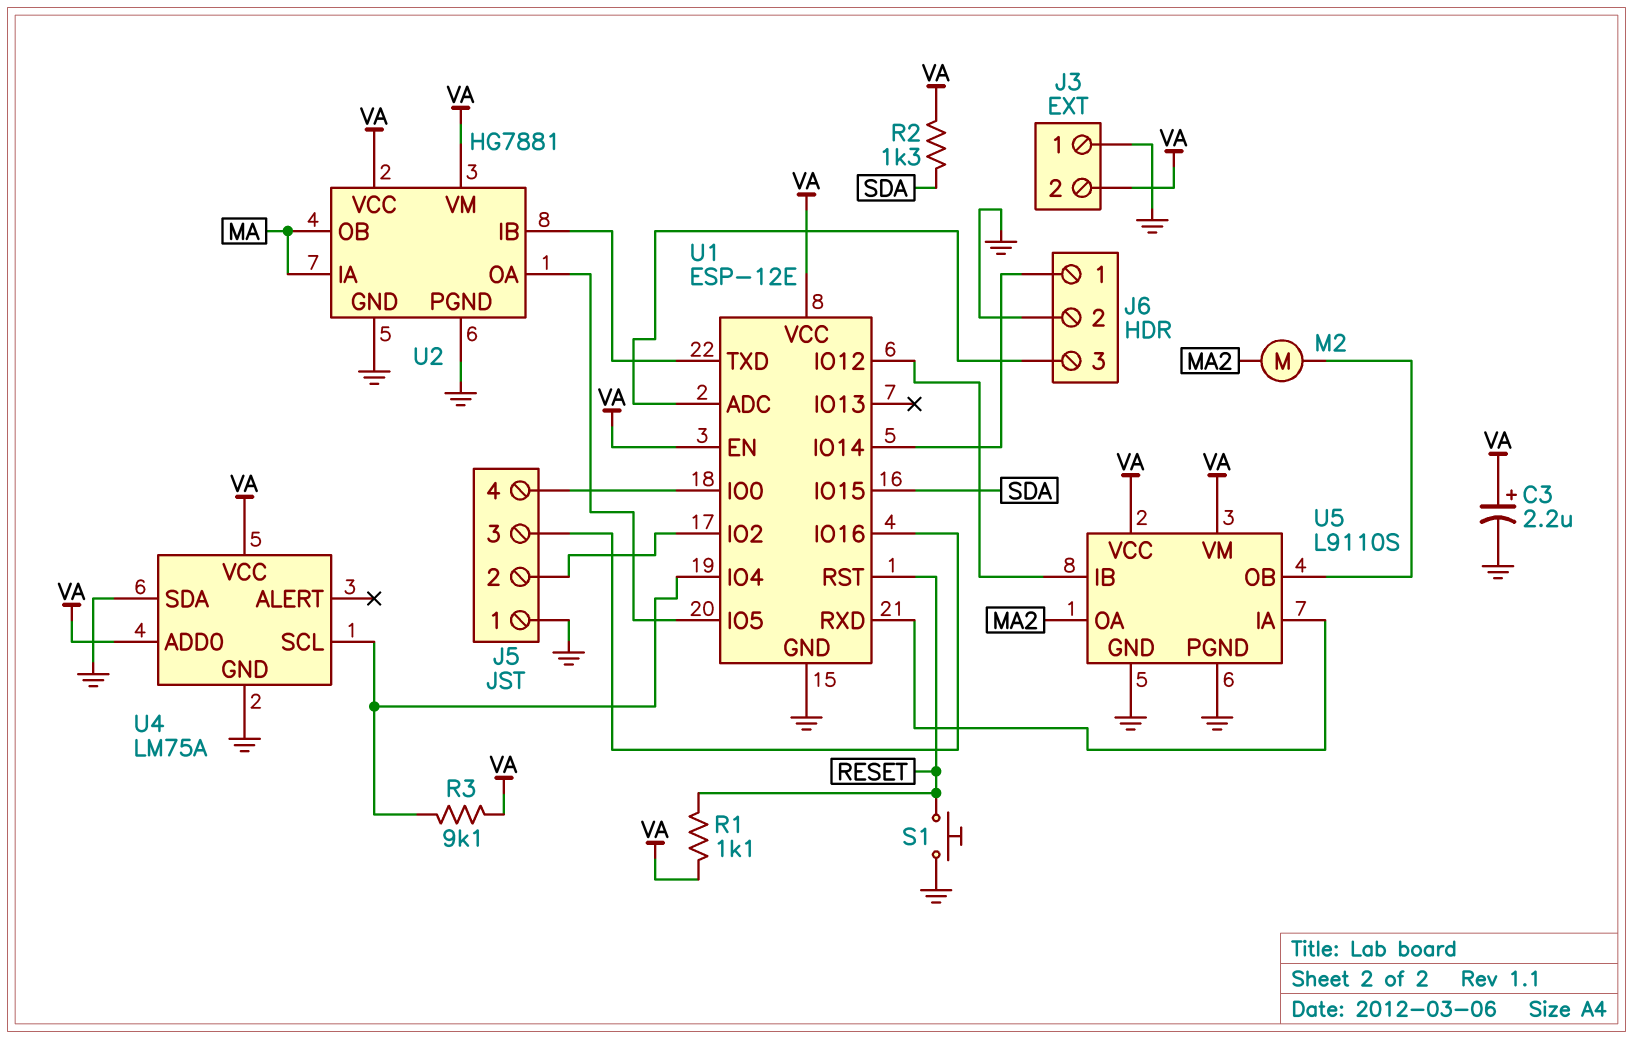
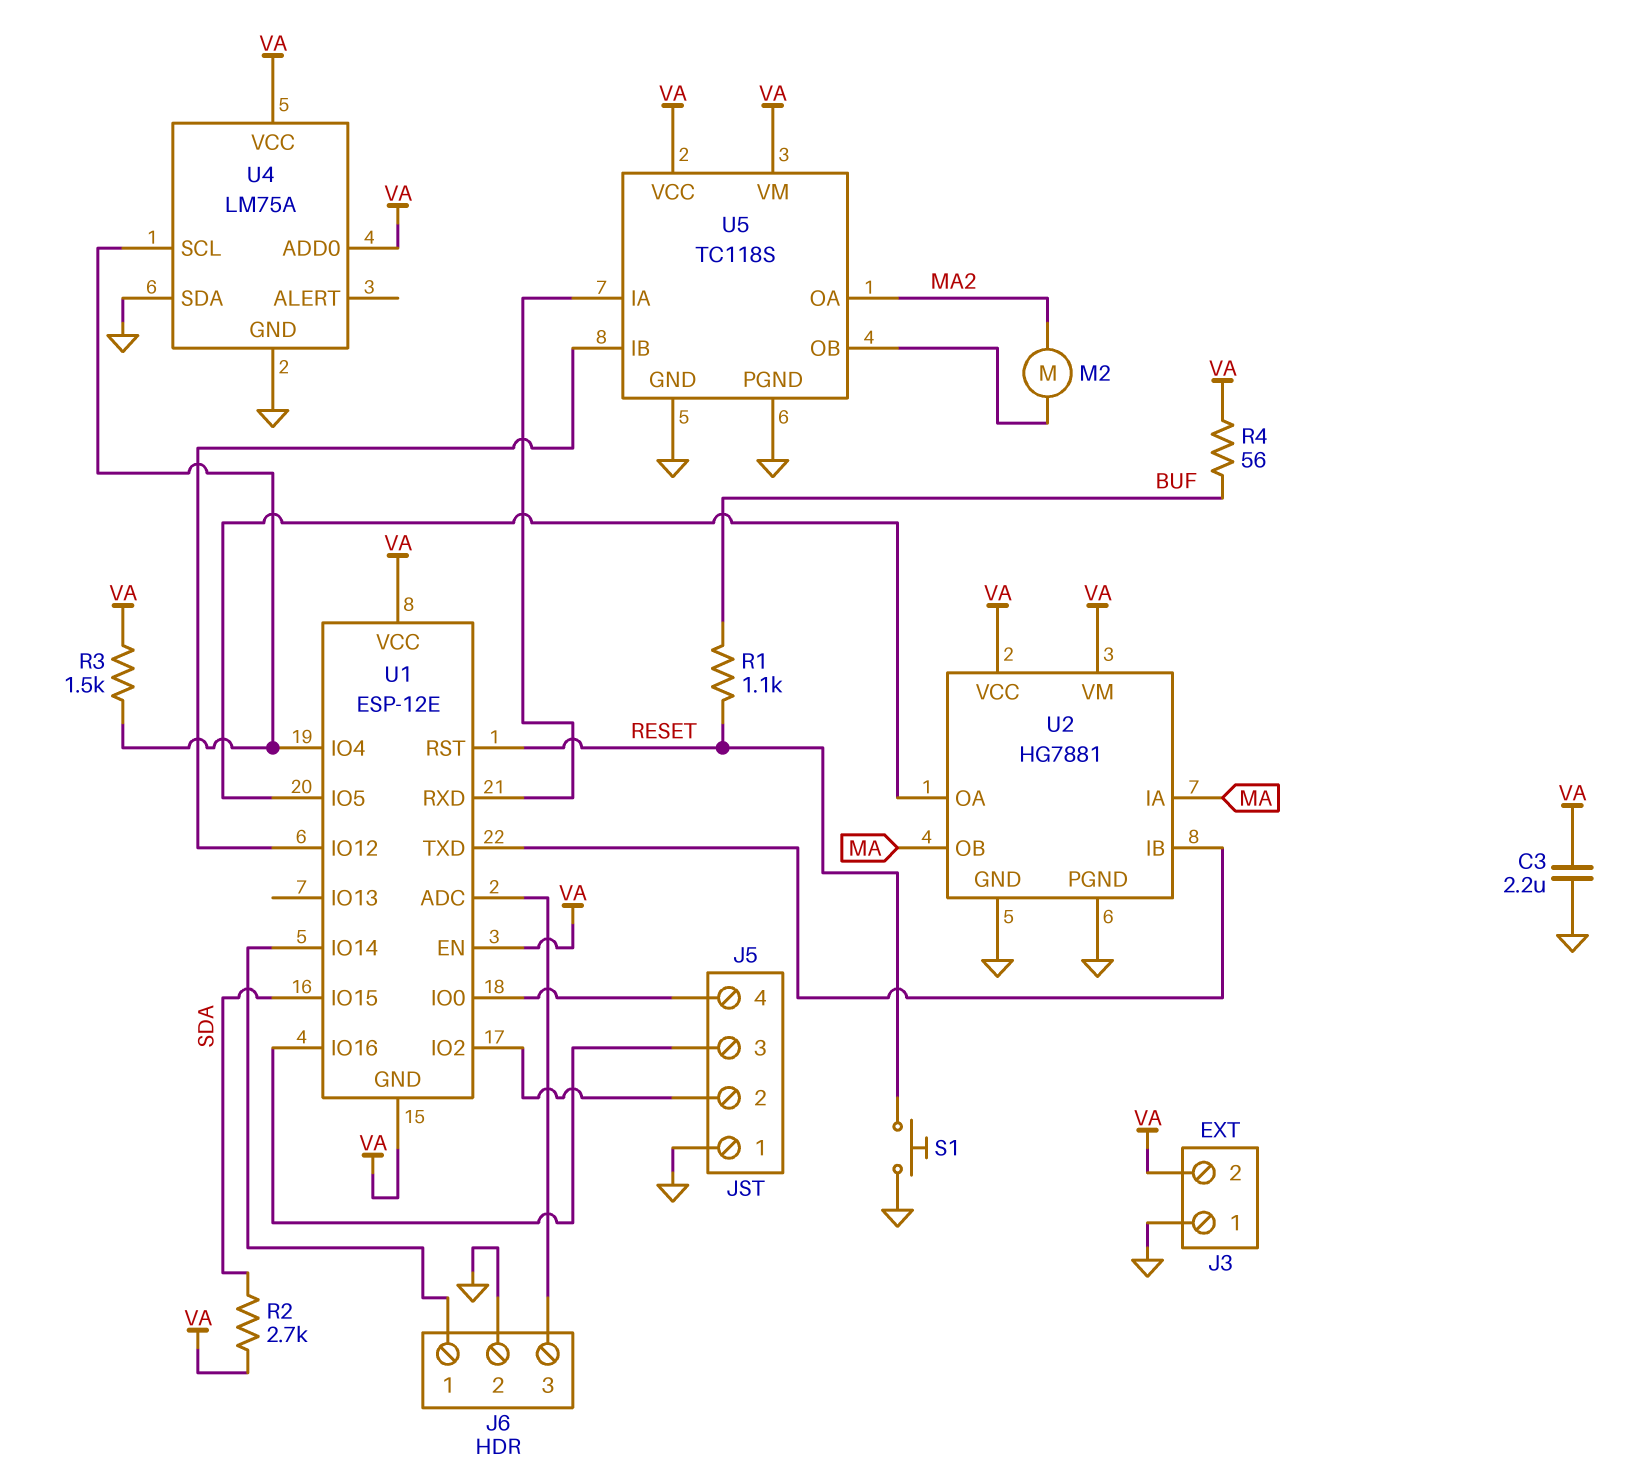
C3: 2.2uF (plus VA, minus GND) -> 2.2uF (GND, VA)
R1: 1.1k (RESET, VA) -> 1.1k (BUF, RESET)
R2: 1.3k (SDA, VA) -> 2.7k (SDA, VA)
R3: 9.1k (U1/IO4, VA) -> 1.5k (U1/IO4, VA)
R4: none -> 56 (BUF, VA)
U1 pin GND: GND -> VA
U5: L9110S -> TC118S

